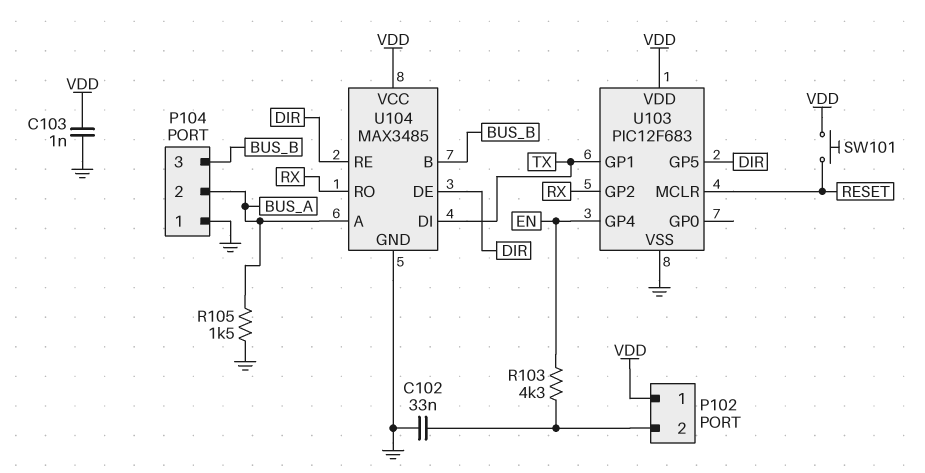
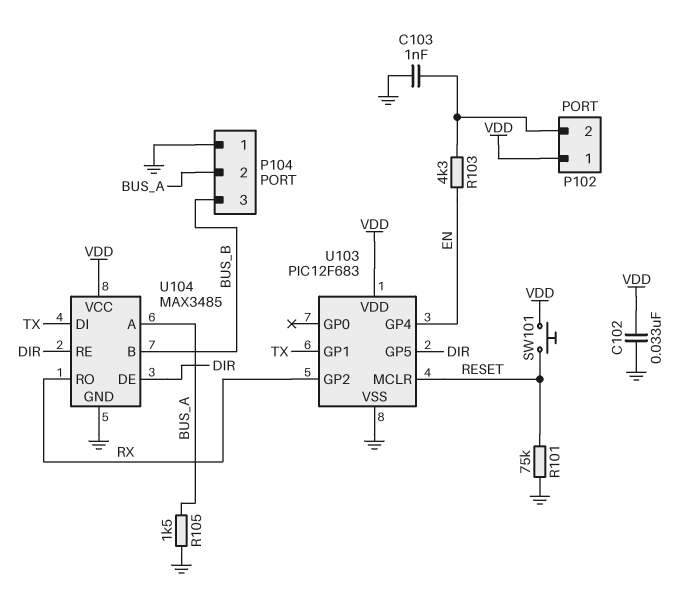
C102: 33nF (GND, P102/2) -> 33nF (GND, VDD)
C103: 1nF (GND, VDD) -> 1nF (GND, P102/2)
R101: none -> 75k (GND, RESET)

